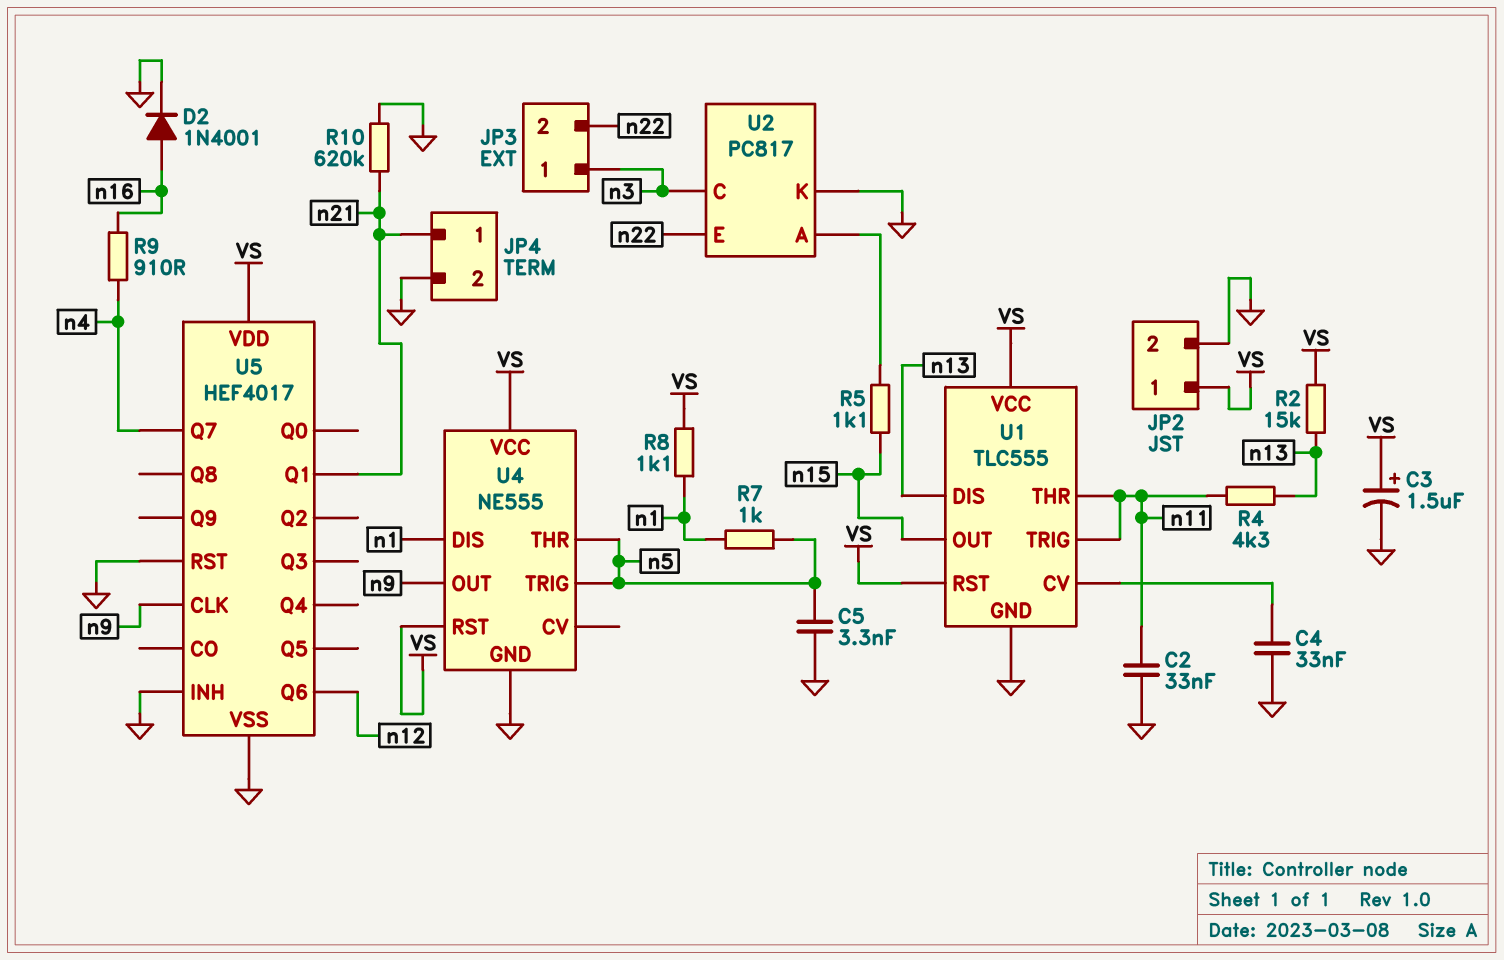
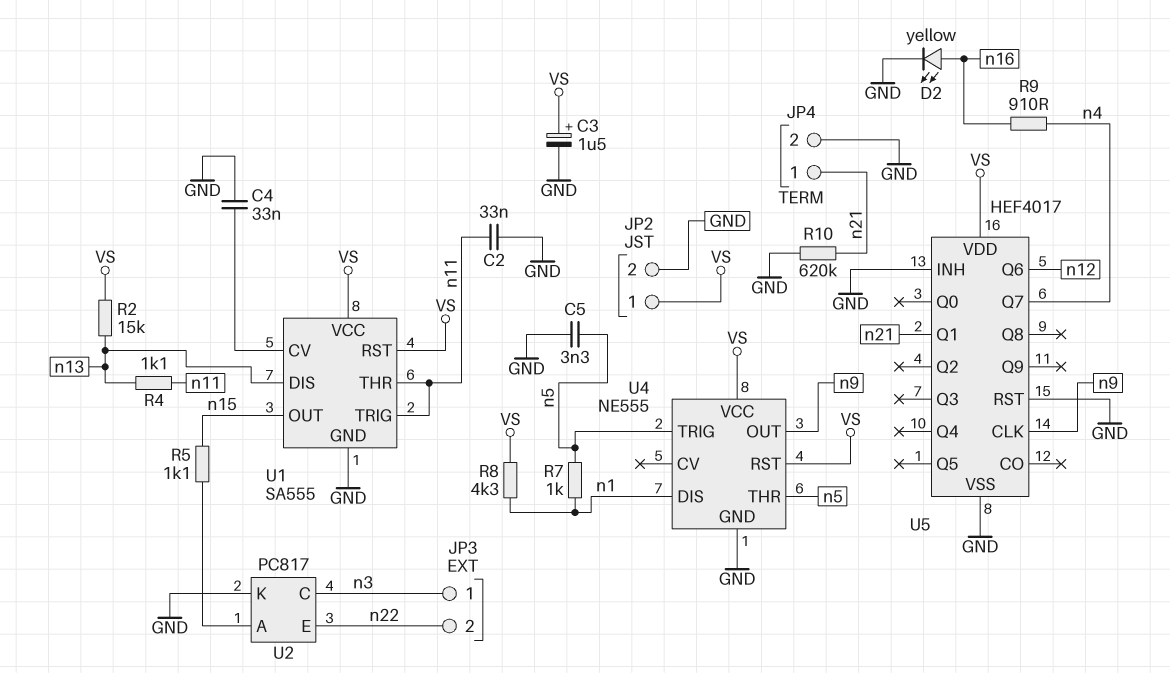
D2: diode 1N4001 (A n16, K GND) -> LED yellow (A n16, K GND)
R4: 4.3k (n11, n13) -> 1.1k (n11, n13)
R8: 1.1k (VS, n1) -> 4.3k (VS, n1)
U1: TLC555 -> SA555

